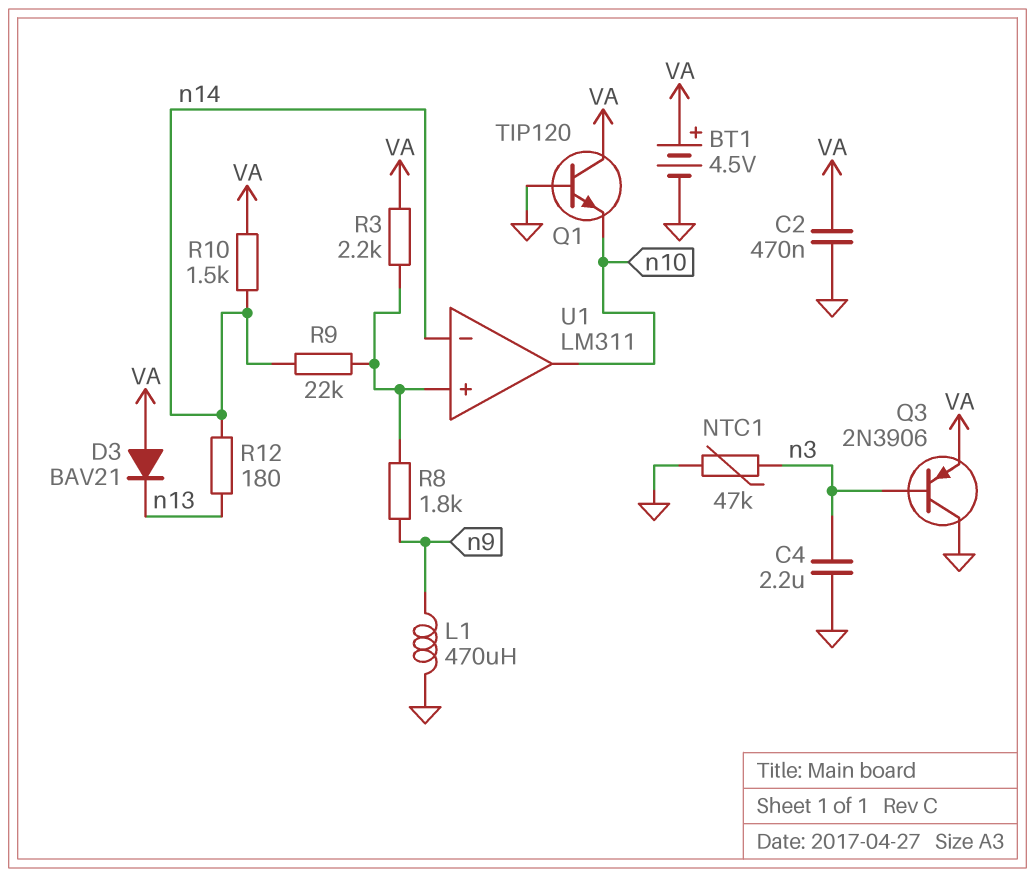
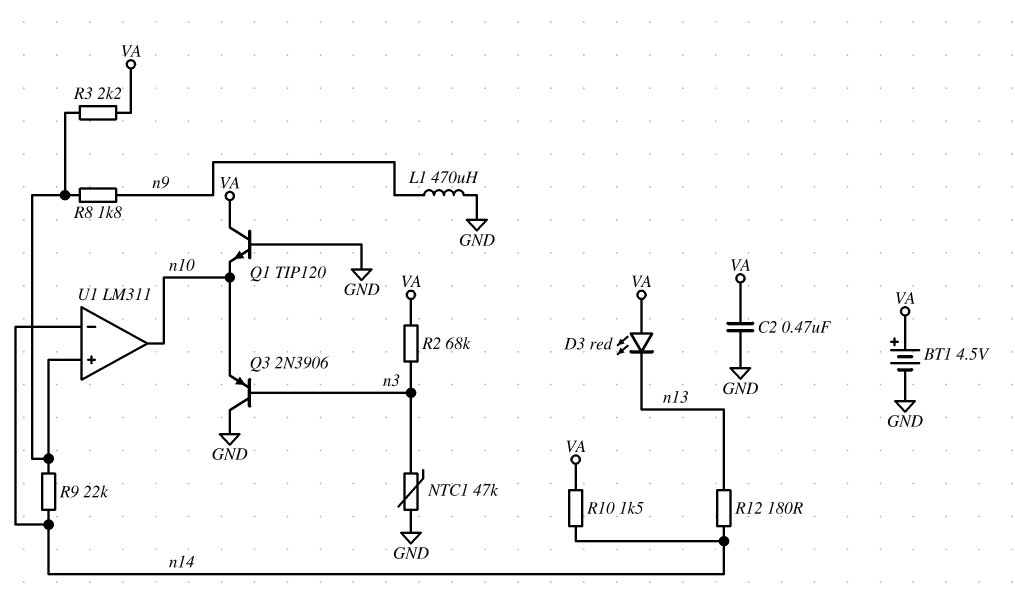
C4: 2.2uF (GND, n3) -> none
D3: diode BAV21 (A VA, K n13) -> LED red (A VA, K n13)
Q3: PNP 2N3906 (B n3, C GND, E VA) -> PNP 2N3906 (B n3, C GND, E n10)
R2: none -> 68k (VA, n3)

